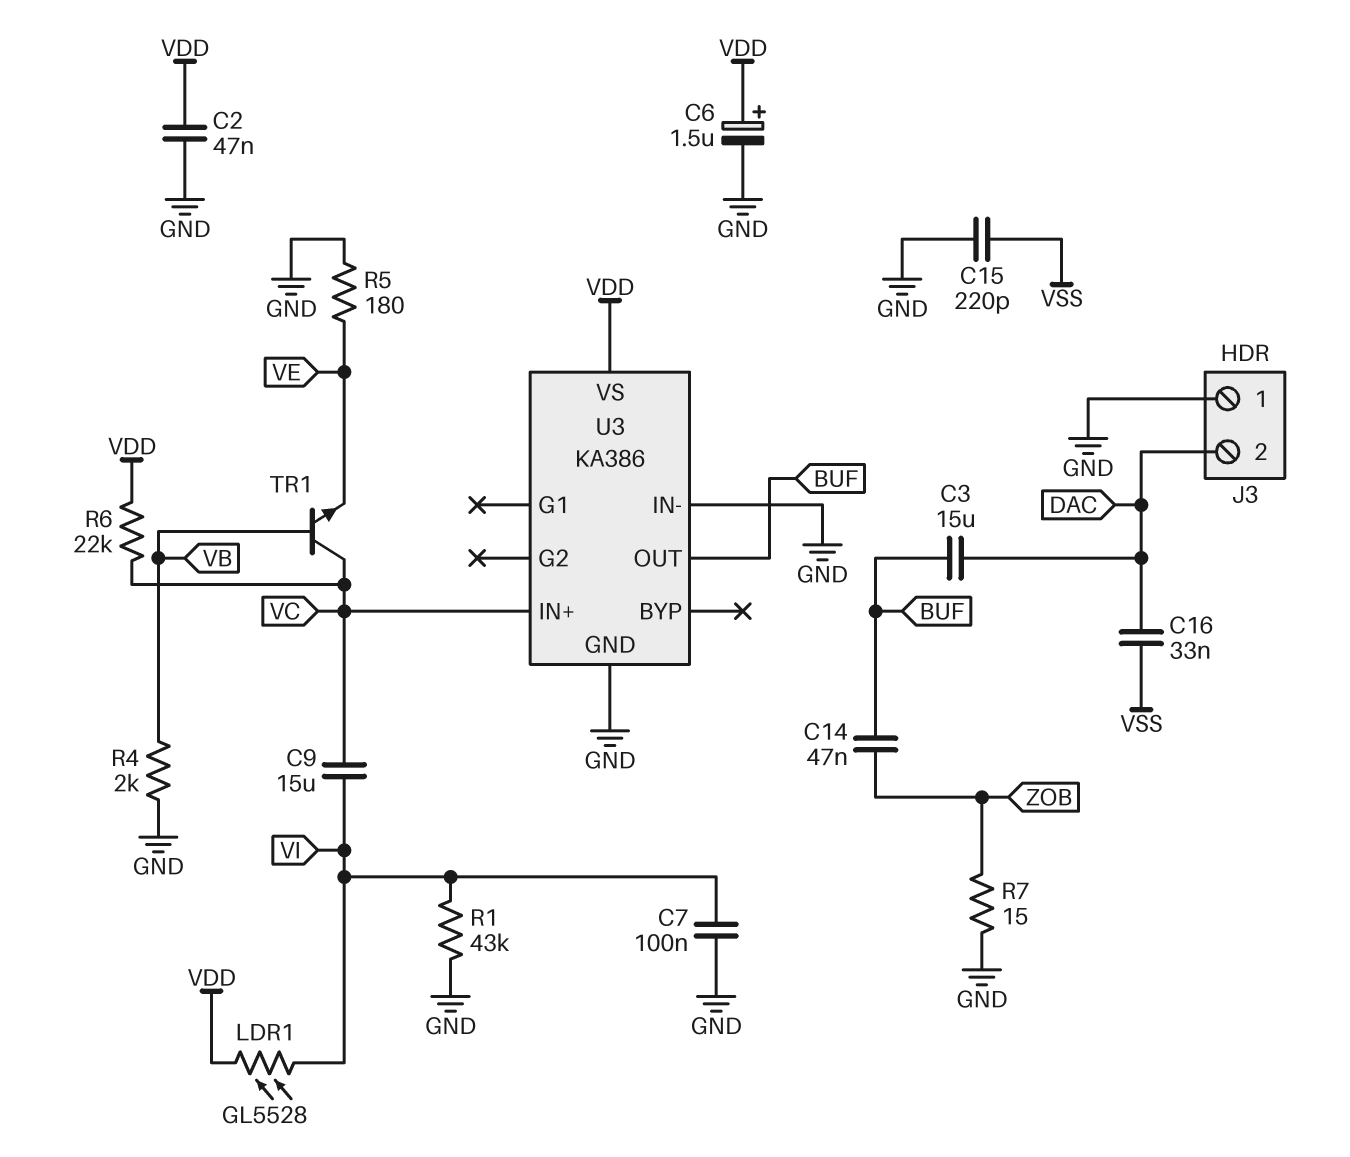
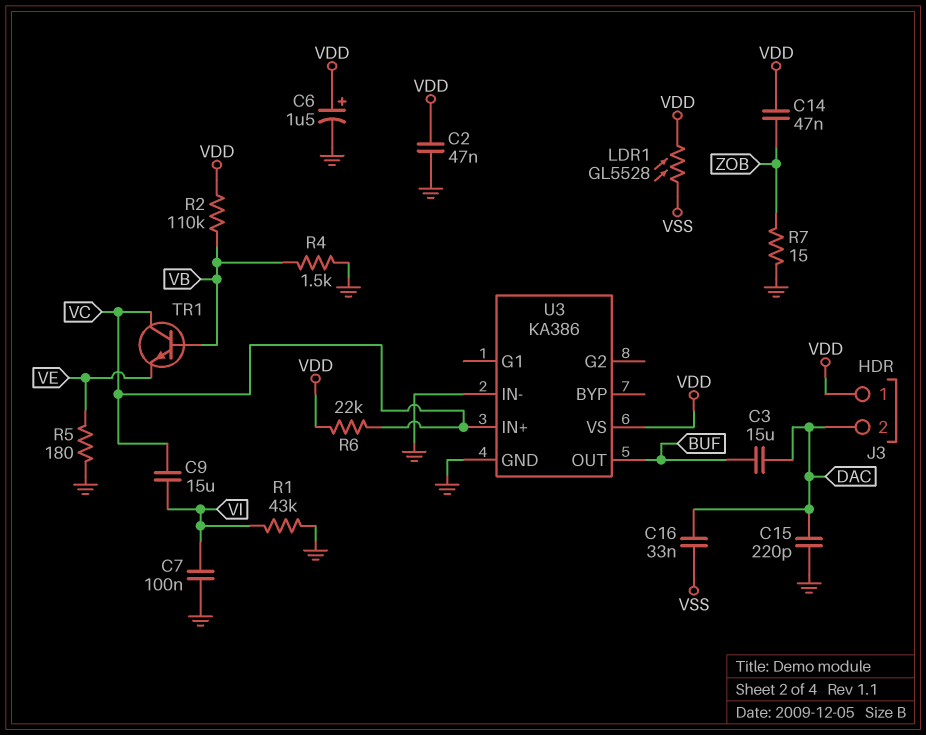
C14: 47nF (BUF, ZOB) -> 47nF (VDD, ZOB)
C15: 220pF (GND, VSS) -> 220pF (DAC, GND)
J3 pin 1: GND -> VDD
LDR1: GL5528 (VDD, VI) -> GL5528 (VDD, VSS)
R2: none -> 110k (VB, VDD)
R4: 2k (GND, VB) -> 1.5k (GND, VB)

